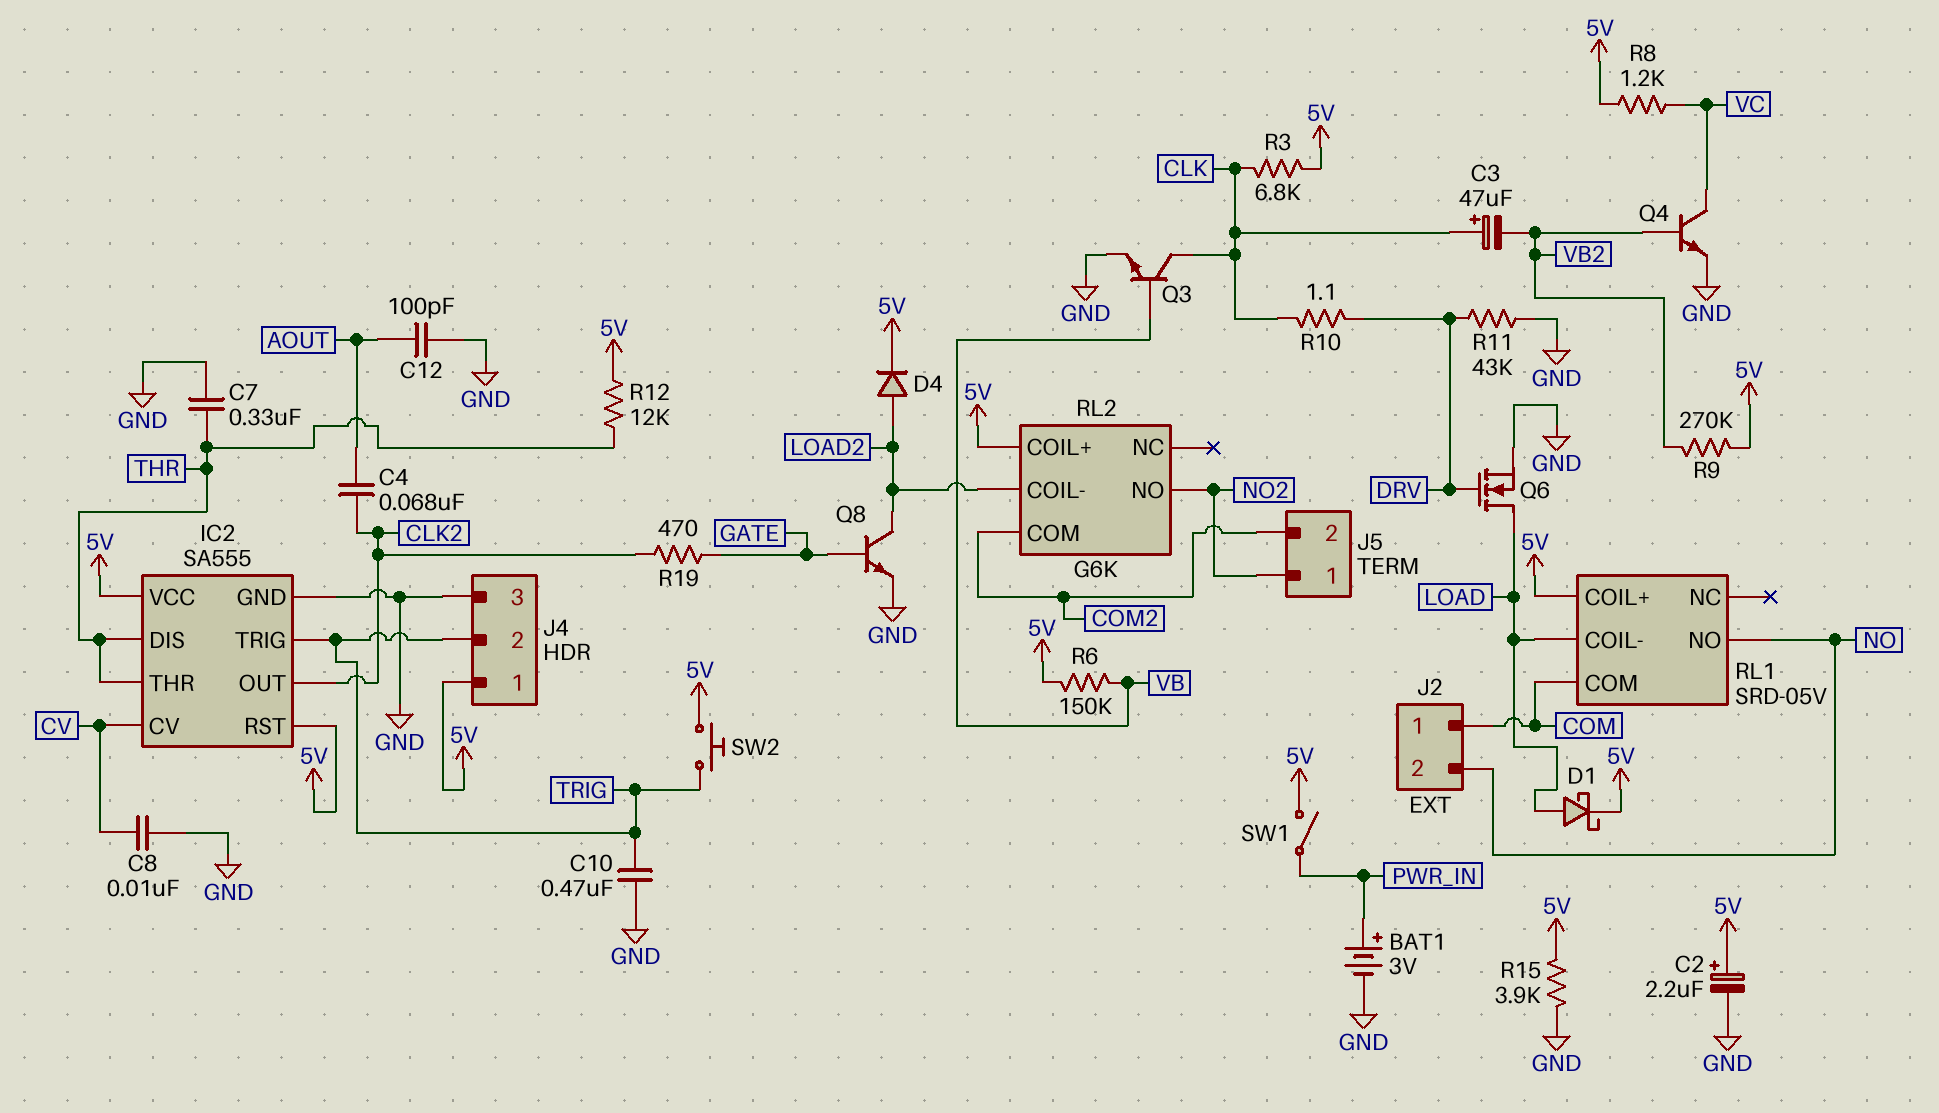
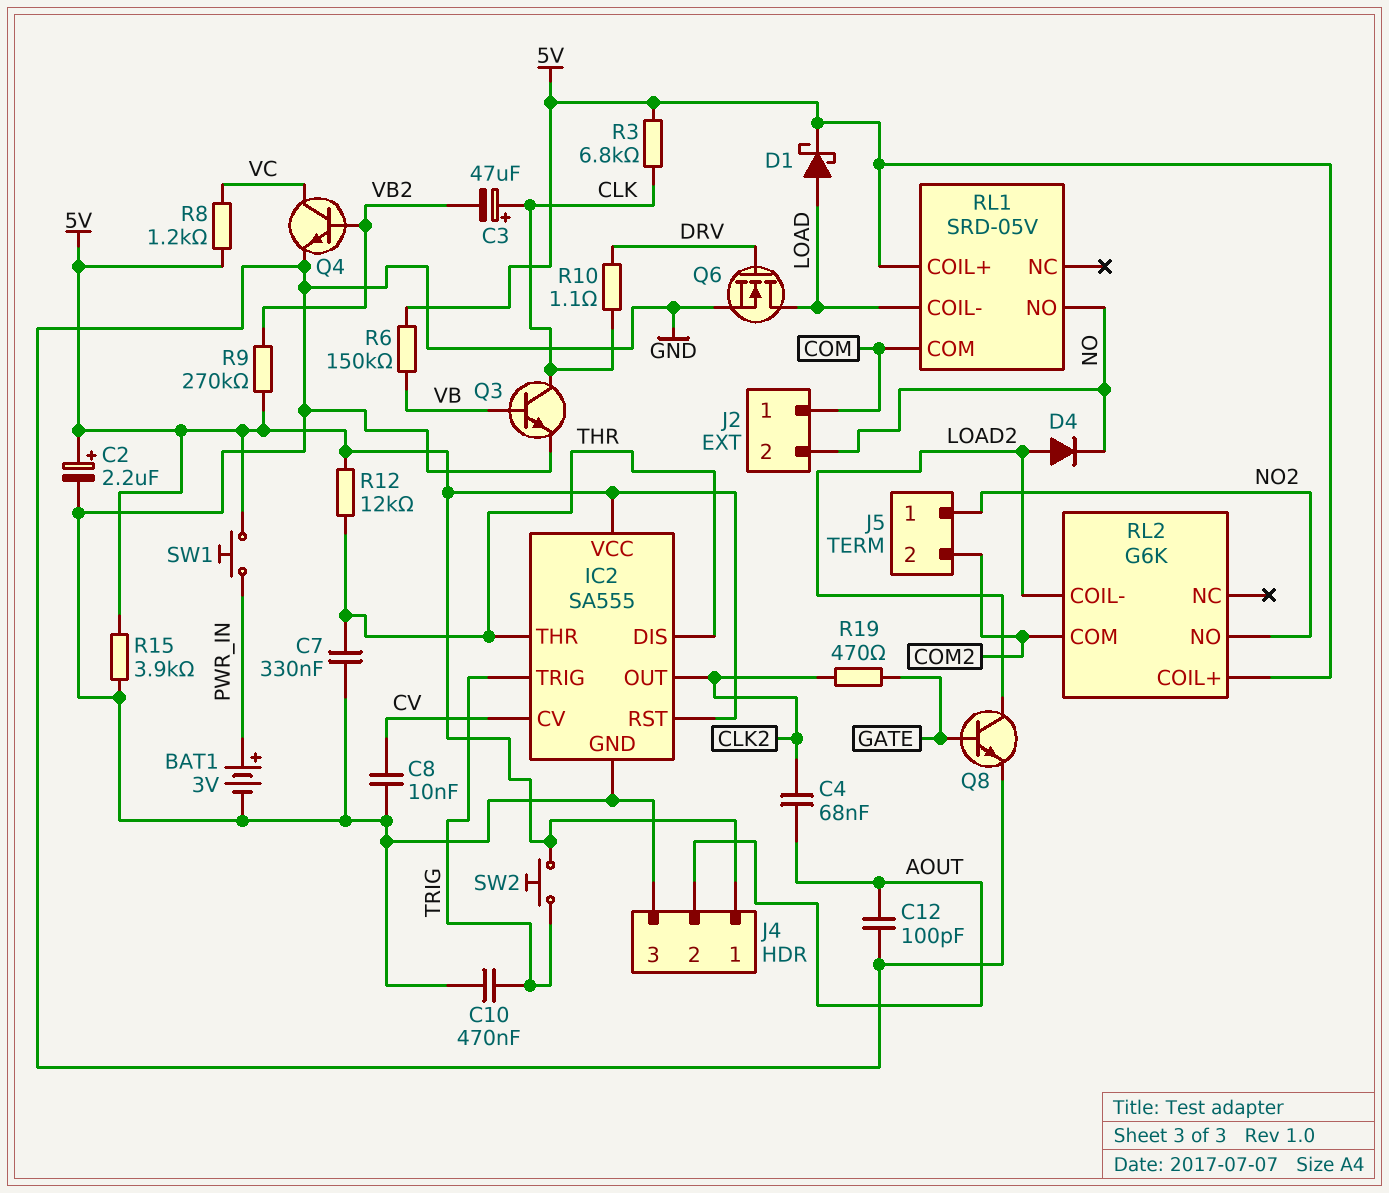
D4: diode (A LOAD2, K 5V) -> diode (A LOAD2, K NO)
J4 pin 2: TRIG -> AOUT
R11: 43k (DRV, GND) -> none
SW1: switch (5V, PWR_IN) -> button (5V, PWR_IN)

